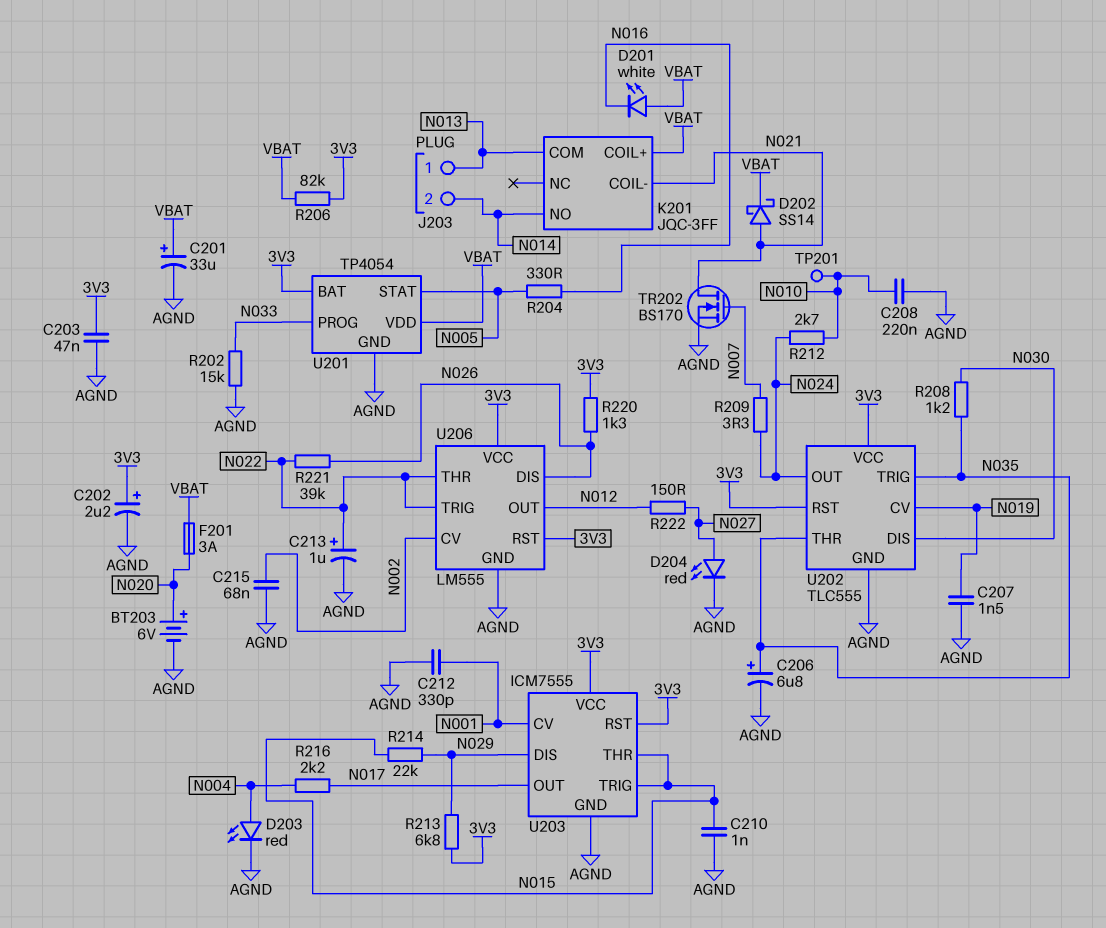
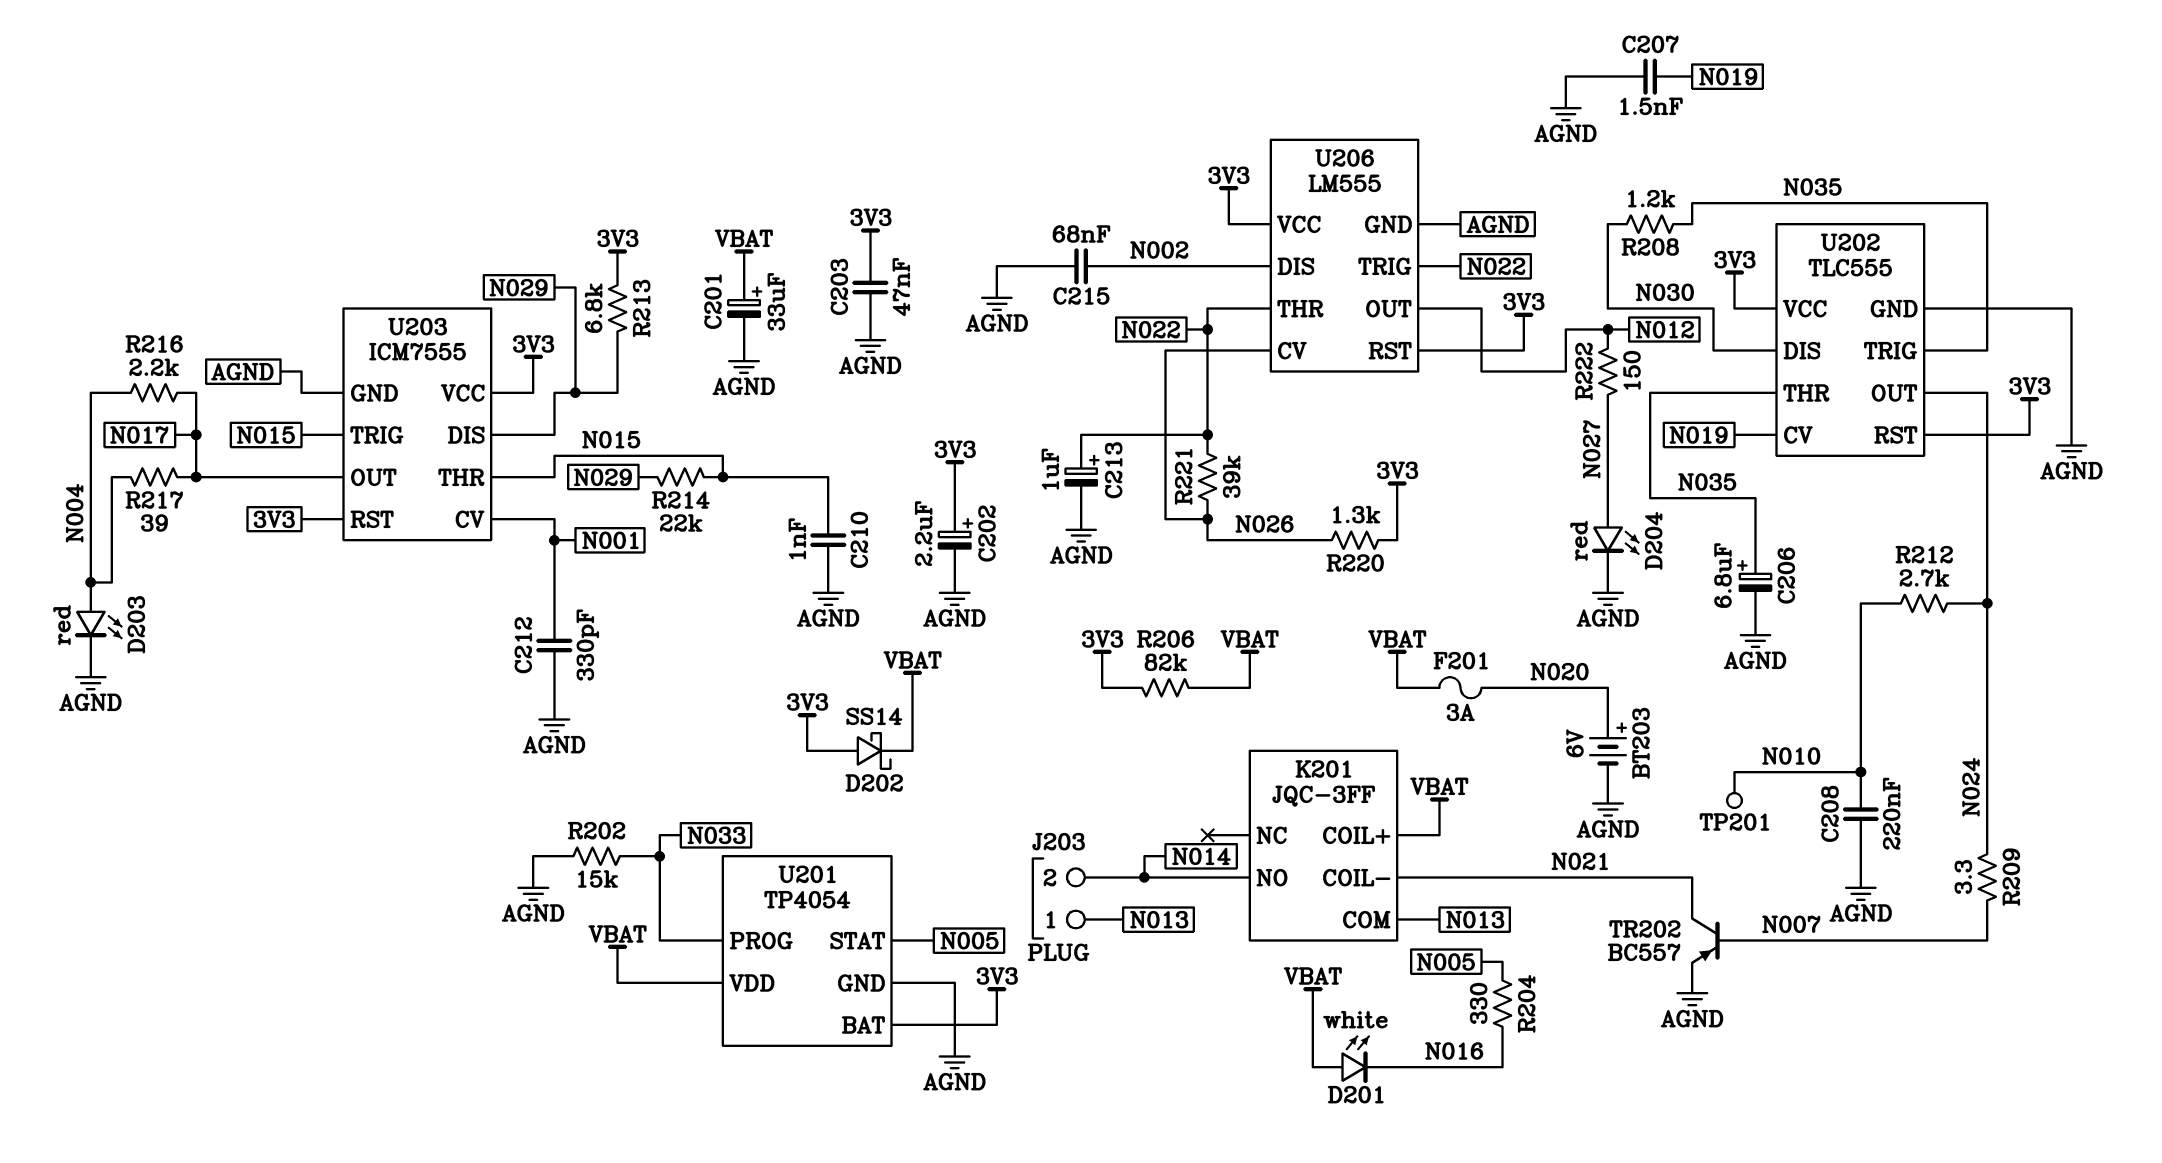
D202: schottky SS14 (A N021, K VBAT) -> schottky SS14 (A 3V3, K VBAT)
R217: none -> 39 (N004, N017)
TR202: NMOS BS170 (G N007, D N021, S AGND) -> PNP BC557 (B N007, C N021, E AGND)
U206 pin CV: N002 -> N026
U206 pin DIS: N026 -> N002

